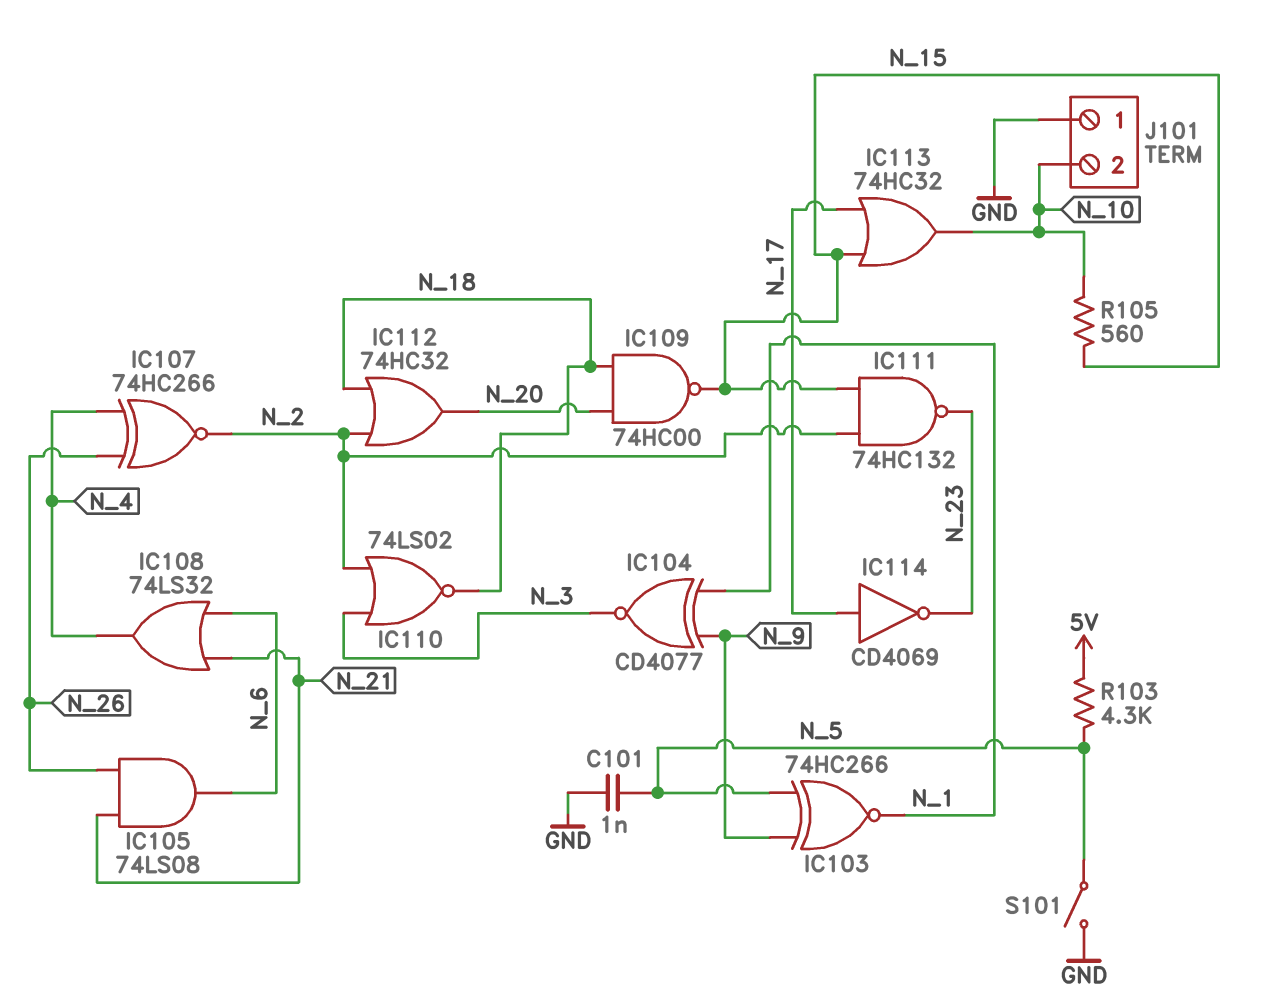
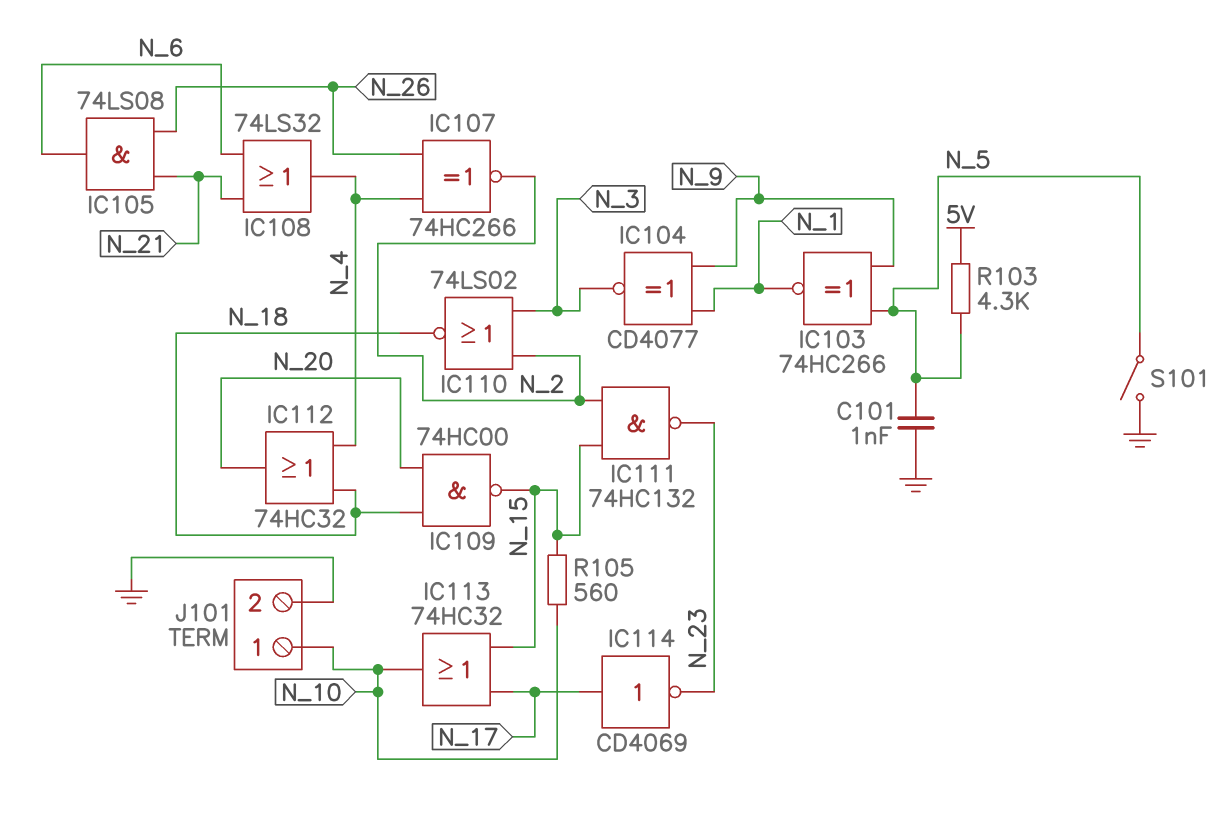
IC112: OR 74HC32 (in N_2, in N_18, out N_20) -> OR 74HC32 (in N_4, in N_18, out N_20)
J101 pin 1: GND -> N_10
J101 pin 2: N_10 -> GND

